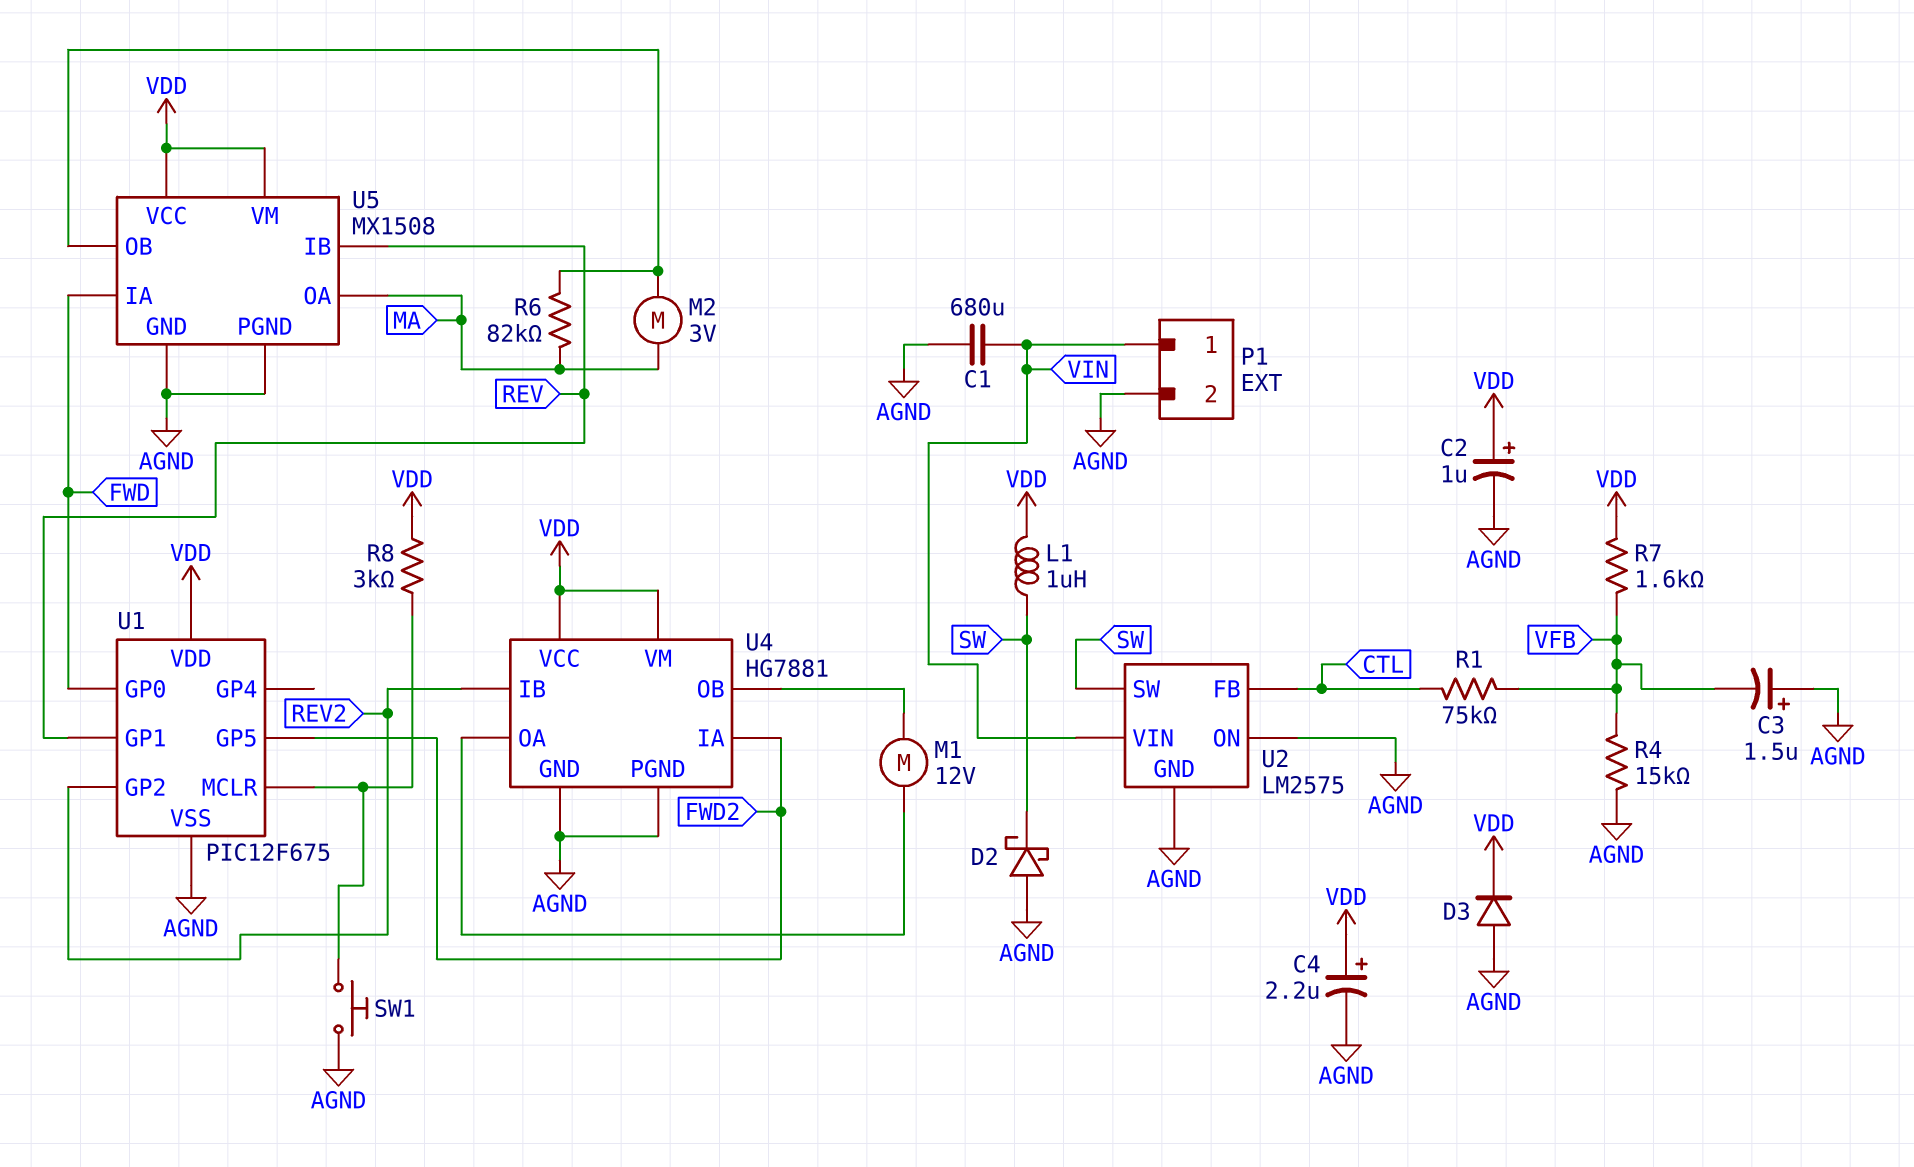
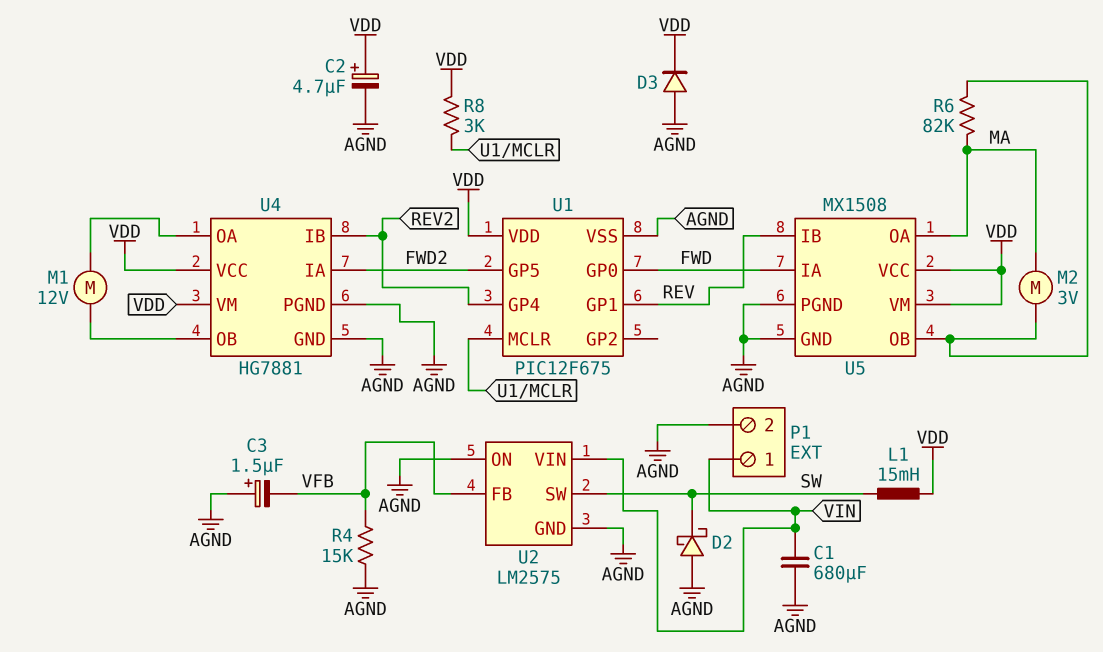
C2: 1uF (plus VDD, minus AGND) -> 4.7uF (plus VDD, minus AGND)
C4: 2.2uF (plus VDD, minus AGND) -> none
L1: 1uH (SW, VDD) -> 15mH (SW, VDD)
R1: 75k (CTL, VFB) -> none
R7: 1.6k (VDD, VFB) -> none
SW1: button (AGND, U1/MCLR) -> none
U1 pin GP2: REV2 -> none
U1 pin GP4: none -> REV2
U2 pin FB: CTL -> VFB

